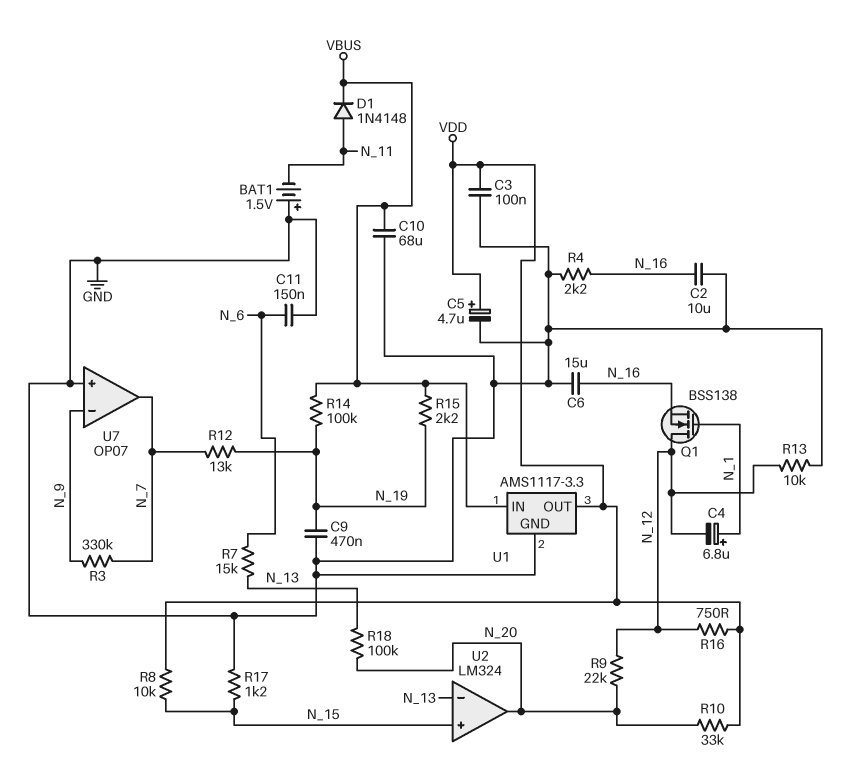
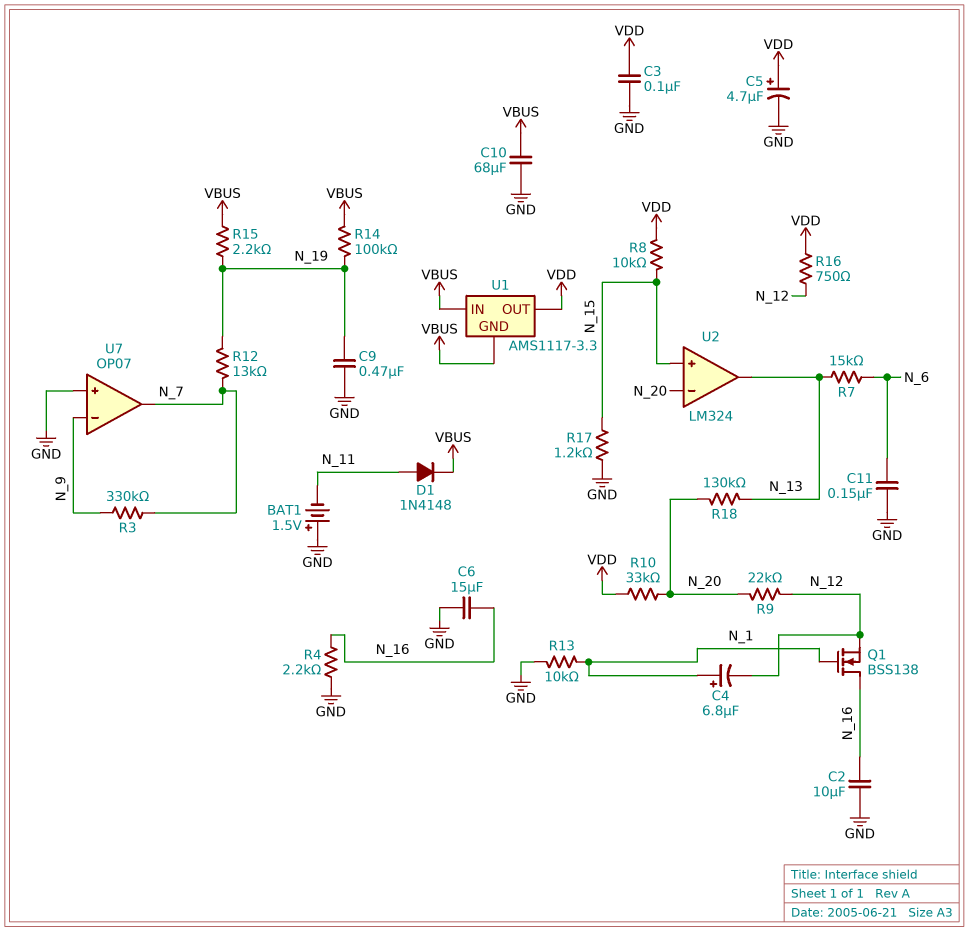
Q1: NMOS BSS138 (G N_1, D N_12, S N_16) -> NMOS BSS138 (G N_1, D N_16, S N_12)
R13: 10k (GND, N_12) -> 10k (GND, N_1)
R18: 100k (N_13, N_20) -> 130k (N_13, N_20)
U1 pin GND: GND -> VBUS
U2 pin in-: N_13 -> N_20
U2 pin out: N_20 -> N_13

